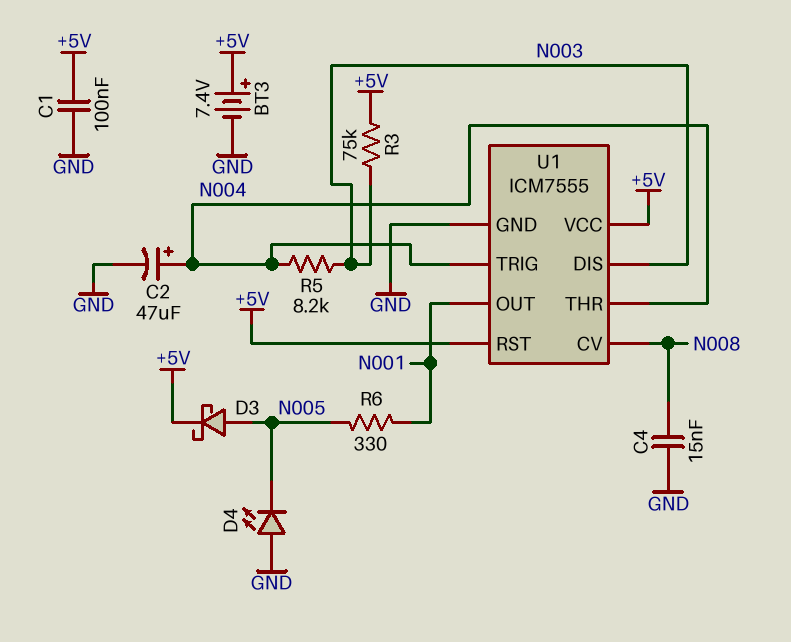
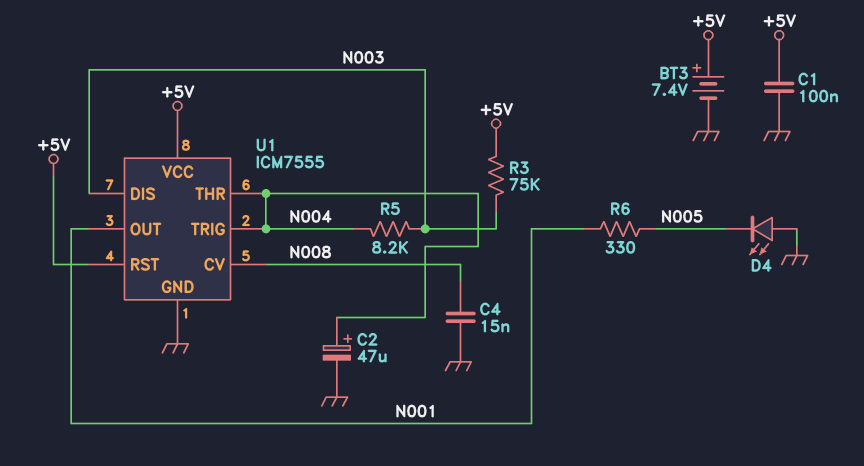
D3: schottky (A N005, K +5V) -> none

